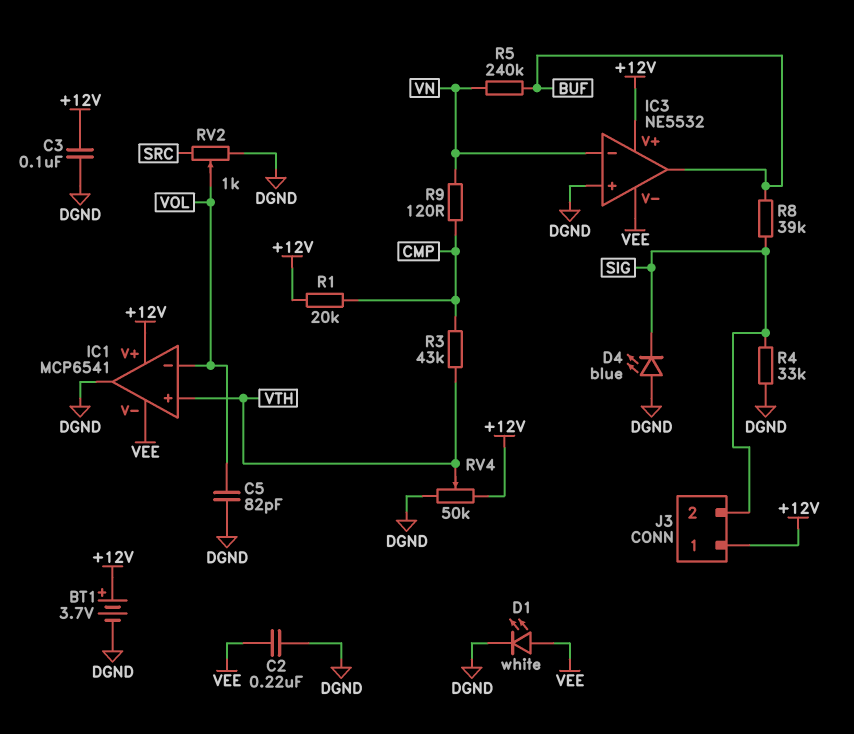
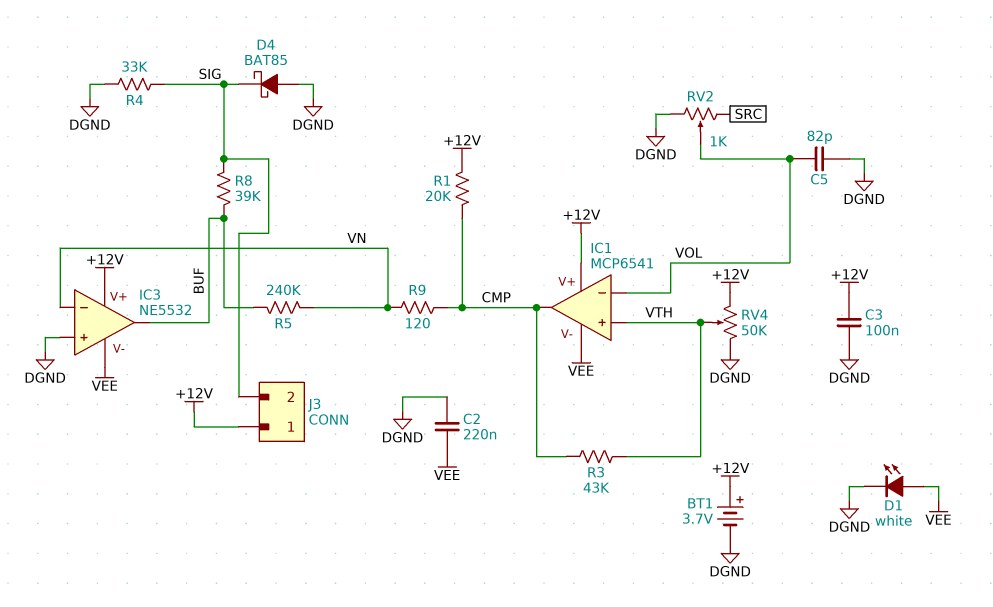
D4: LED blue (A DGND, K SIG) -> schottky BAT85 (A DGND, K SIG)
IC1 pin out: DGND -> CMP

